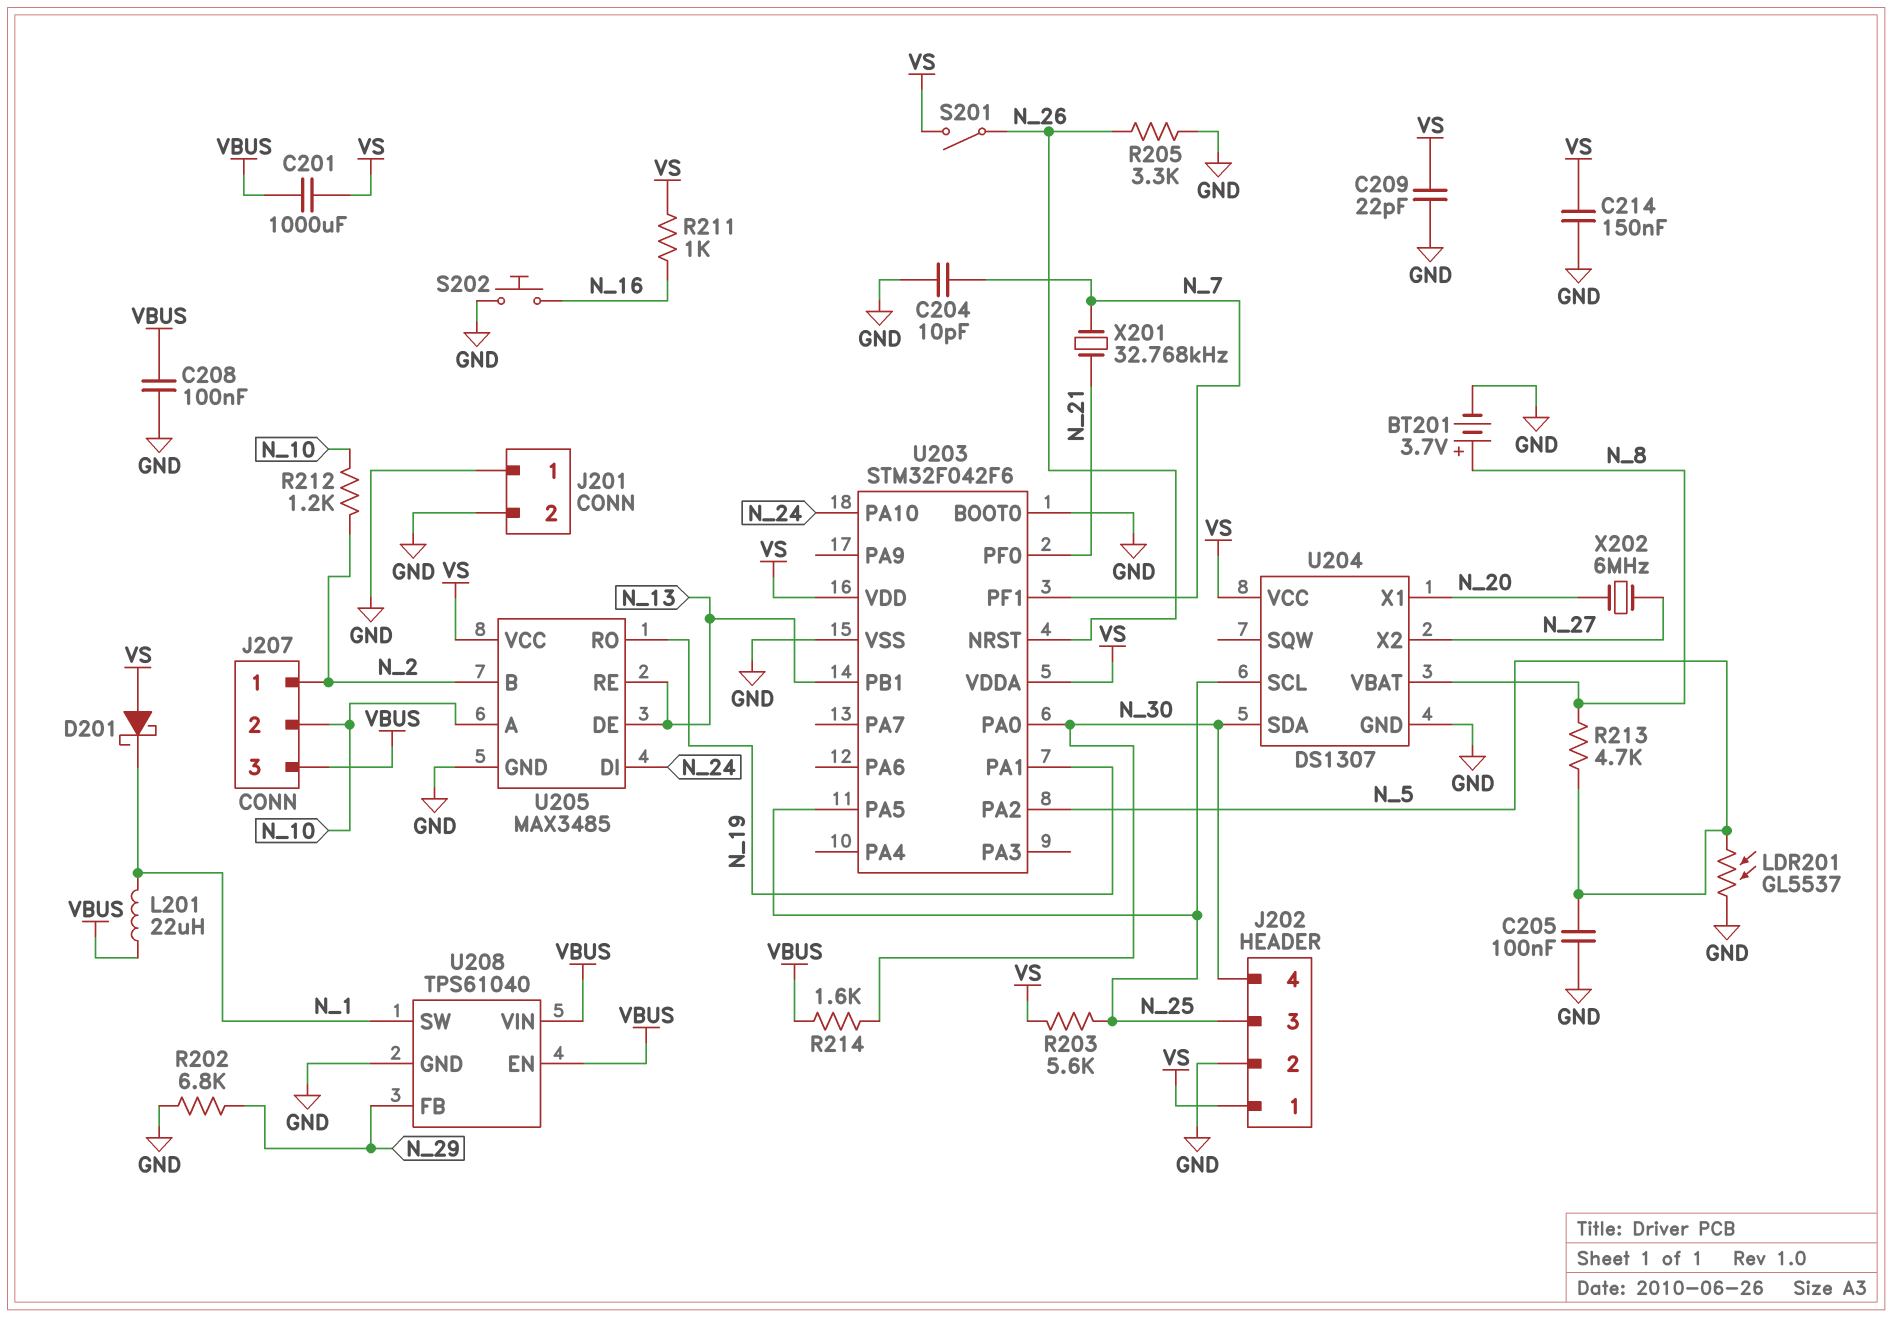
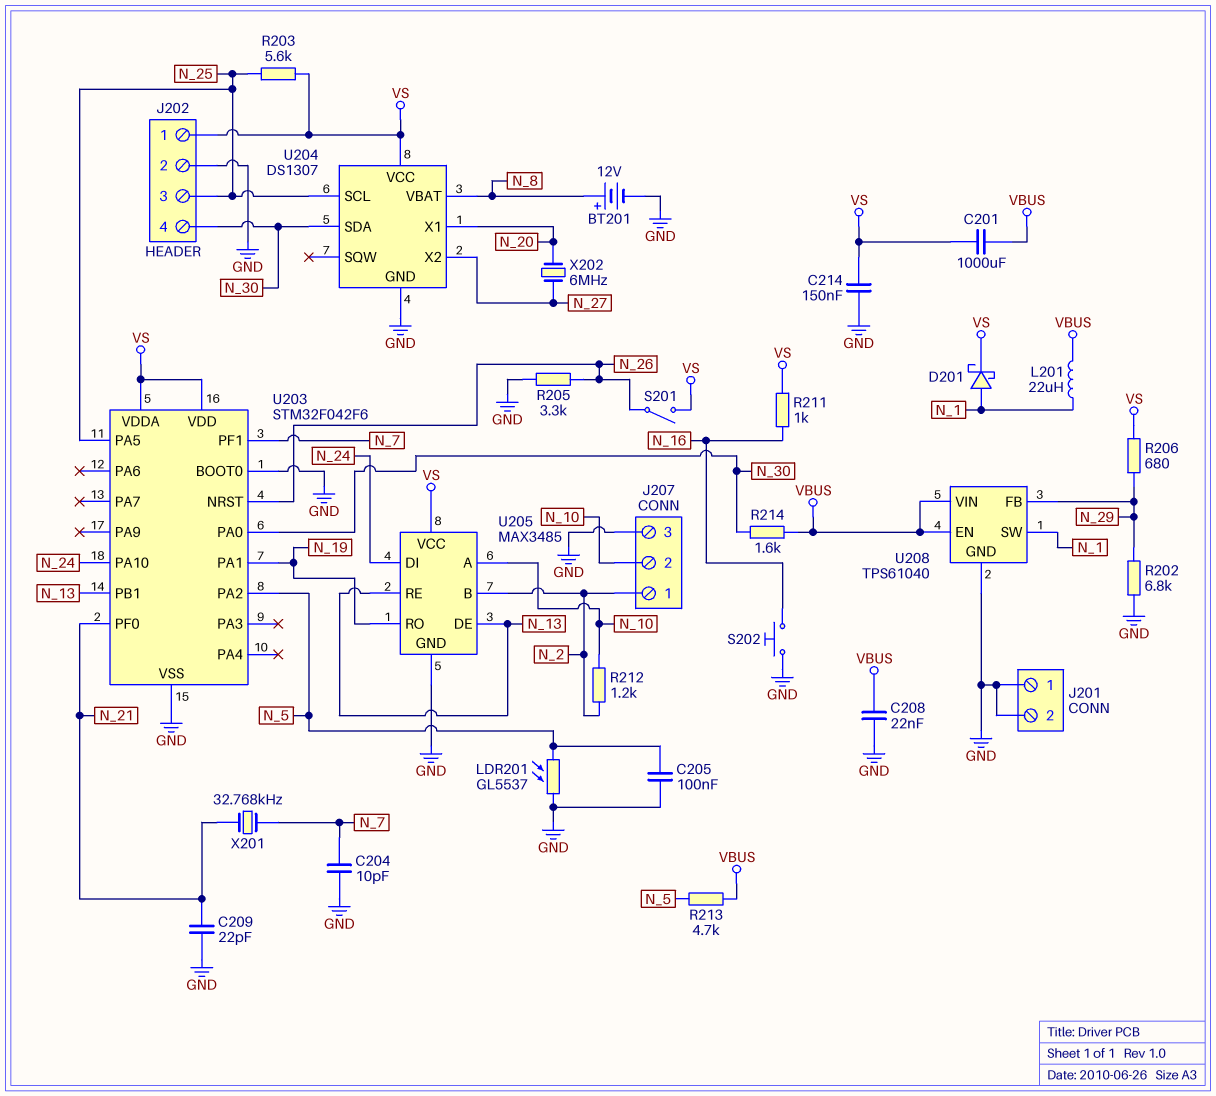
BT201: 3.7V (plus N_8, minus GND) -> 12V (plus N_8, minus GND)
C208: 100nF (GND, VBUS) -> 22nF (GND, VBUS)
C209: 22pF (GND, VS) -> 22pF (GND, N_21)
D201: schottky (A VS, K N_1) -> schottky (A N_1, K VS)
J207 pin 3: VBUS -> GND
R206: none -> 680 (N_29, VS)
R213: 4.7k (N_5, N_8) -> 4.7k (N_5, VBUS)

